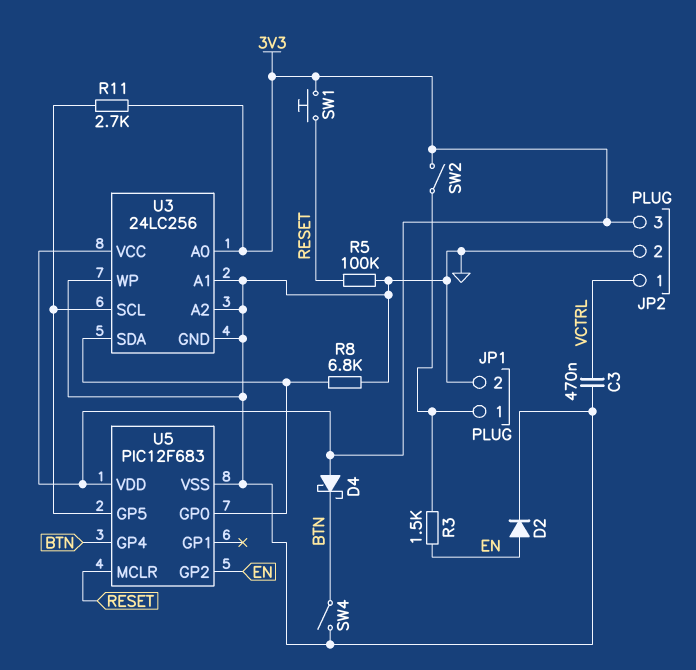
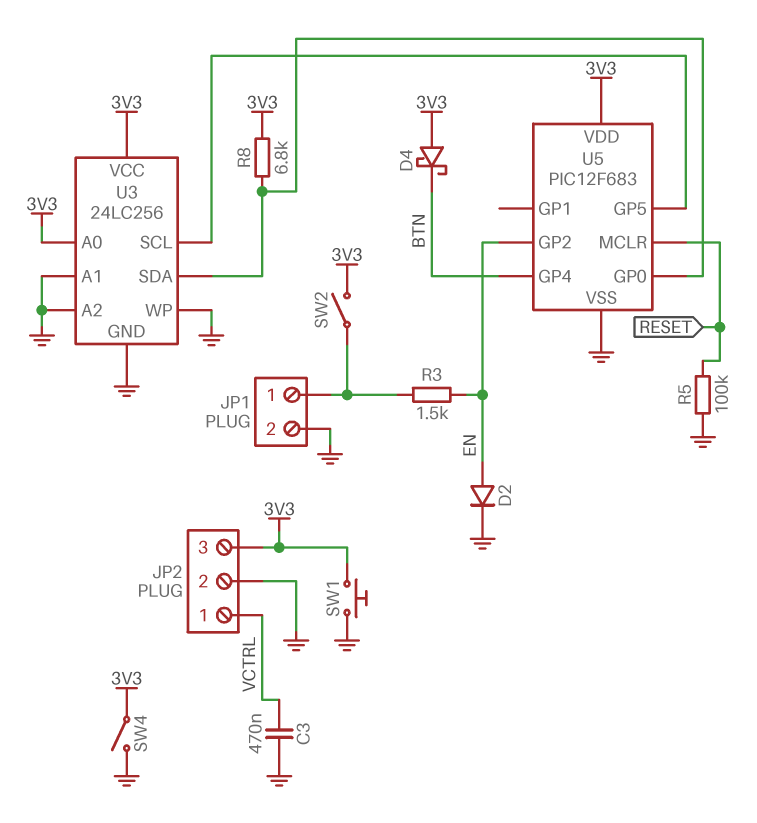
R8: 6.8k (GND, U3/SDA) -> 6.8k (3V3, U3/SDA)
R11: 2.7k (3V3, U3/SCL) -> none
SW1: button (3V3, RESET) -> button (3V3, GND)
SW4: switch (BTN, GND) -> switch (3V3, GND)

